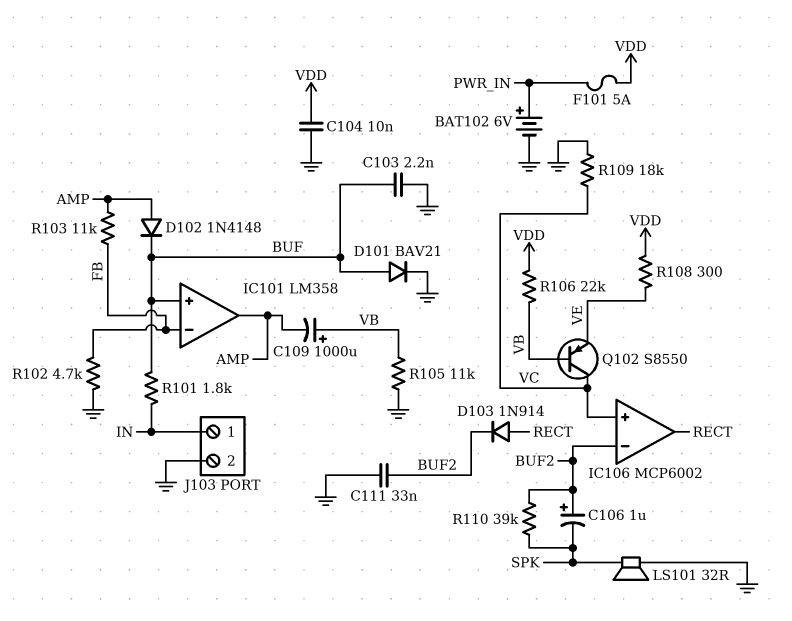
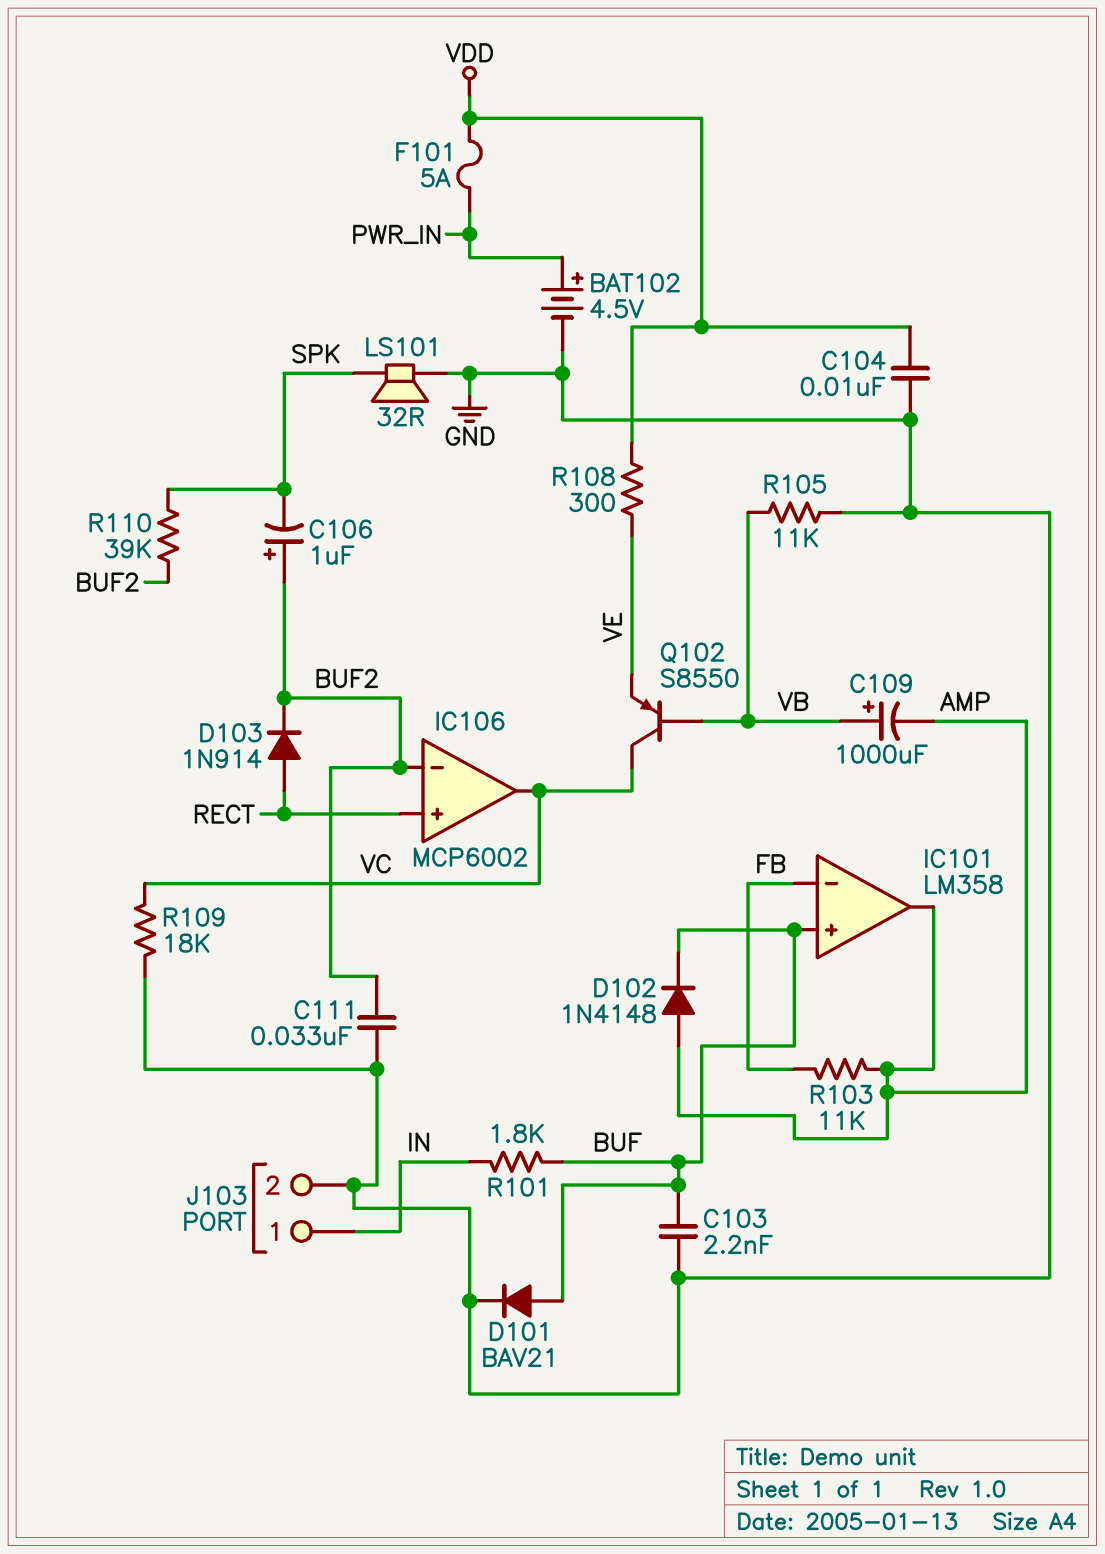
BAT102: 6V (plus PWR_IN, minus GND) -> 4.5V (plus PWR_IN, minus GND)
IC106 pin in+: VC -> RECT
IC106 pin out: RECT -> VC
R102: 4.7k (FB, GND) -> none
R106: 22k (VB, VDD) -> none

